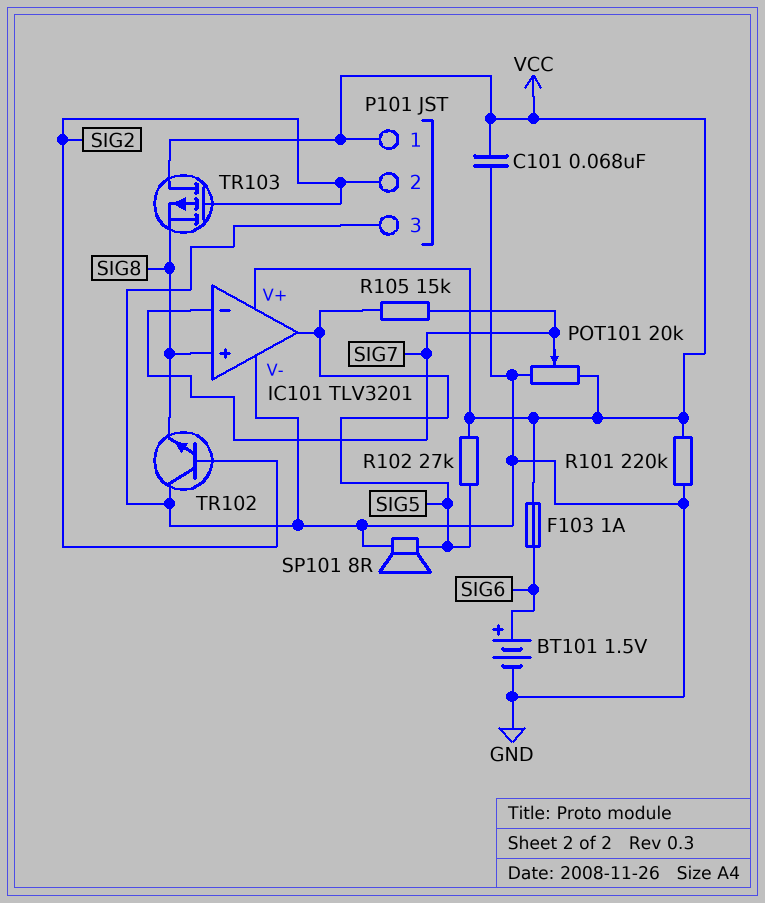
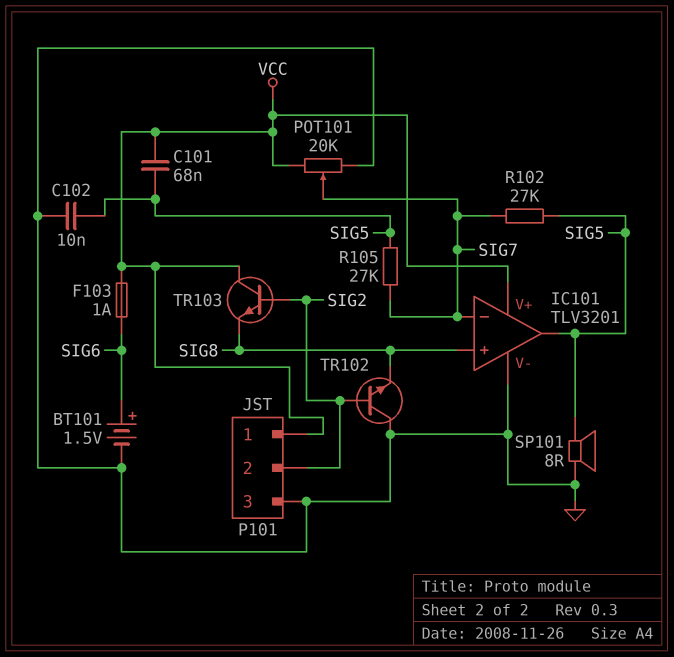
C101: 68nF (GND, VCC) -> 68nF (SIG5, VCC)
C102: none -> 10nF (GND, SIG5)
R101: 220k (GND, VCC) -> none
R102: 27k (SIG5, VCC) -> 27k (SIG5, SIG7)
R105: 15k (SIG5, SIG7) -> 27k (SIG5, SIG7)
TR103: PMOS (G SIG2, D VCC, S SIG8) -> NPN (B SIG2, C VCC, E SIG8)

